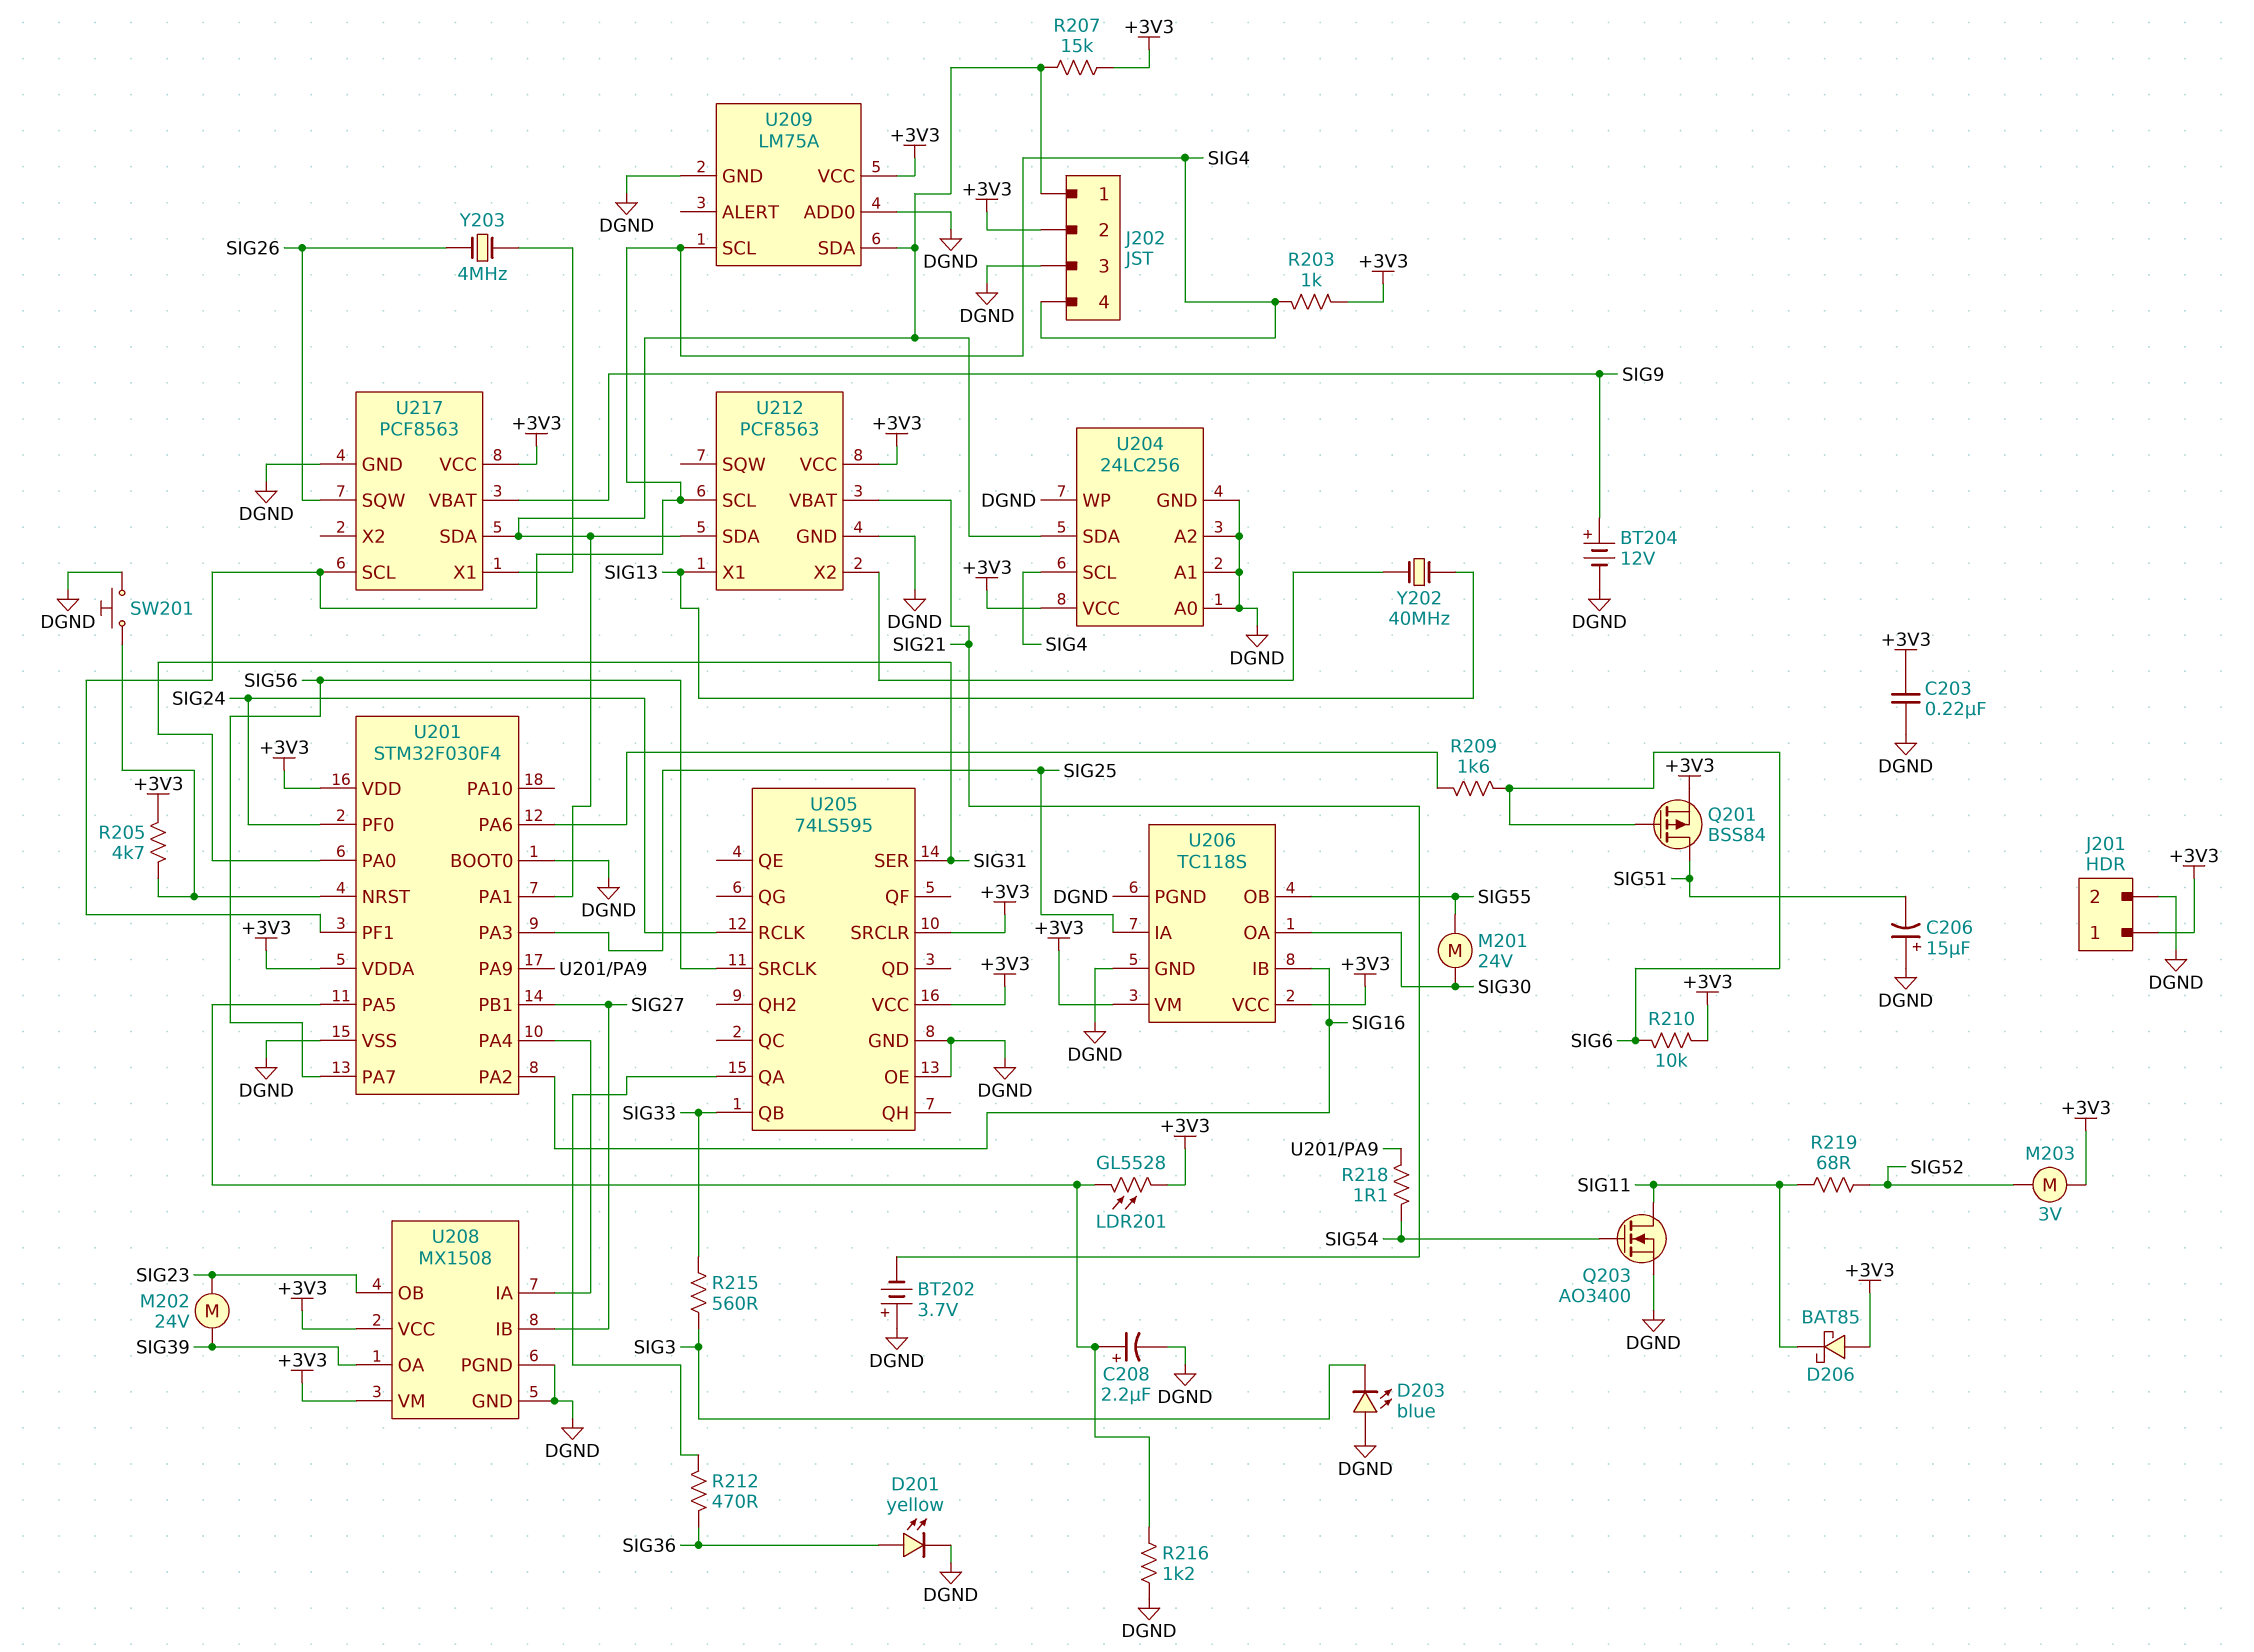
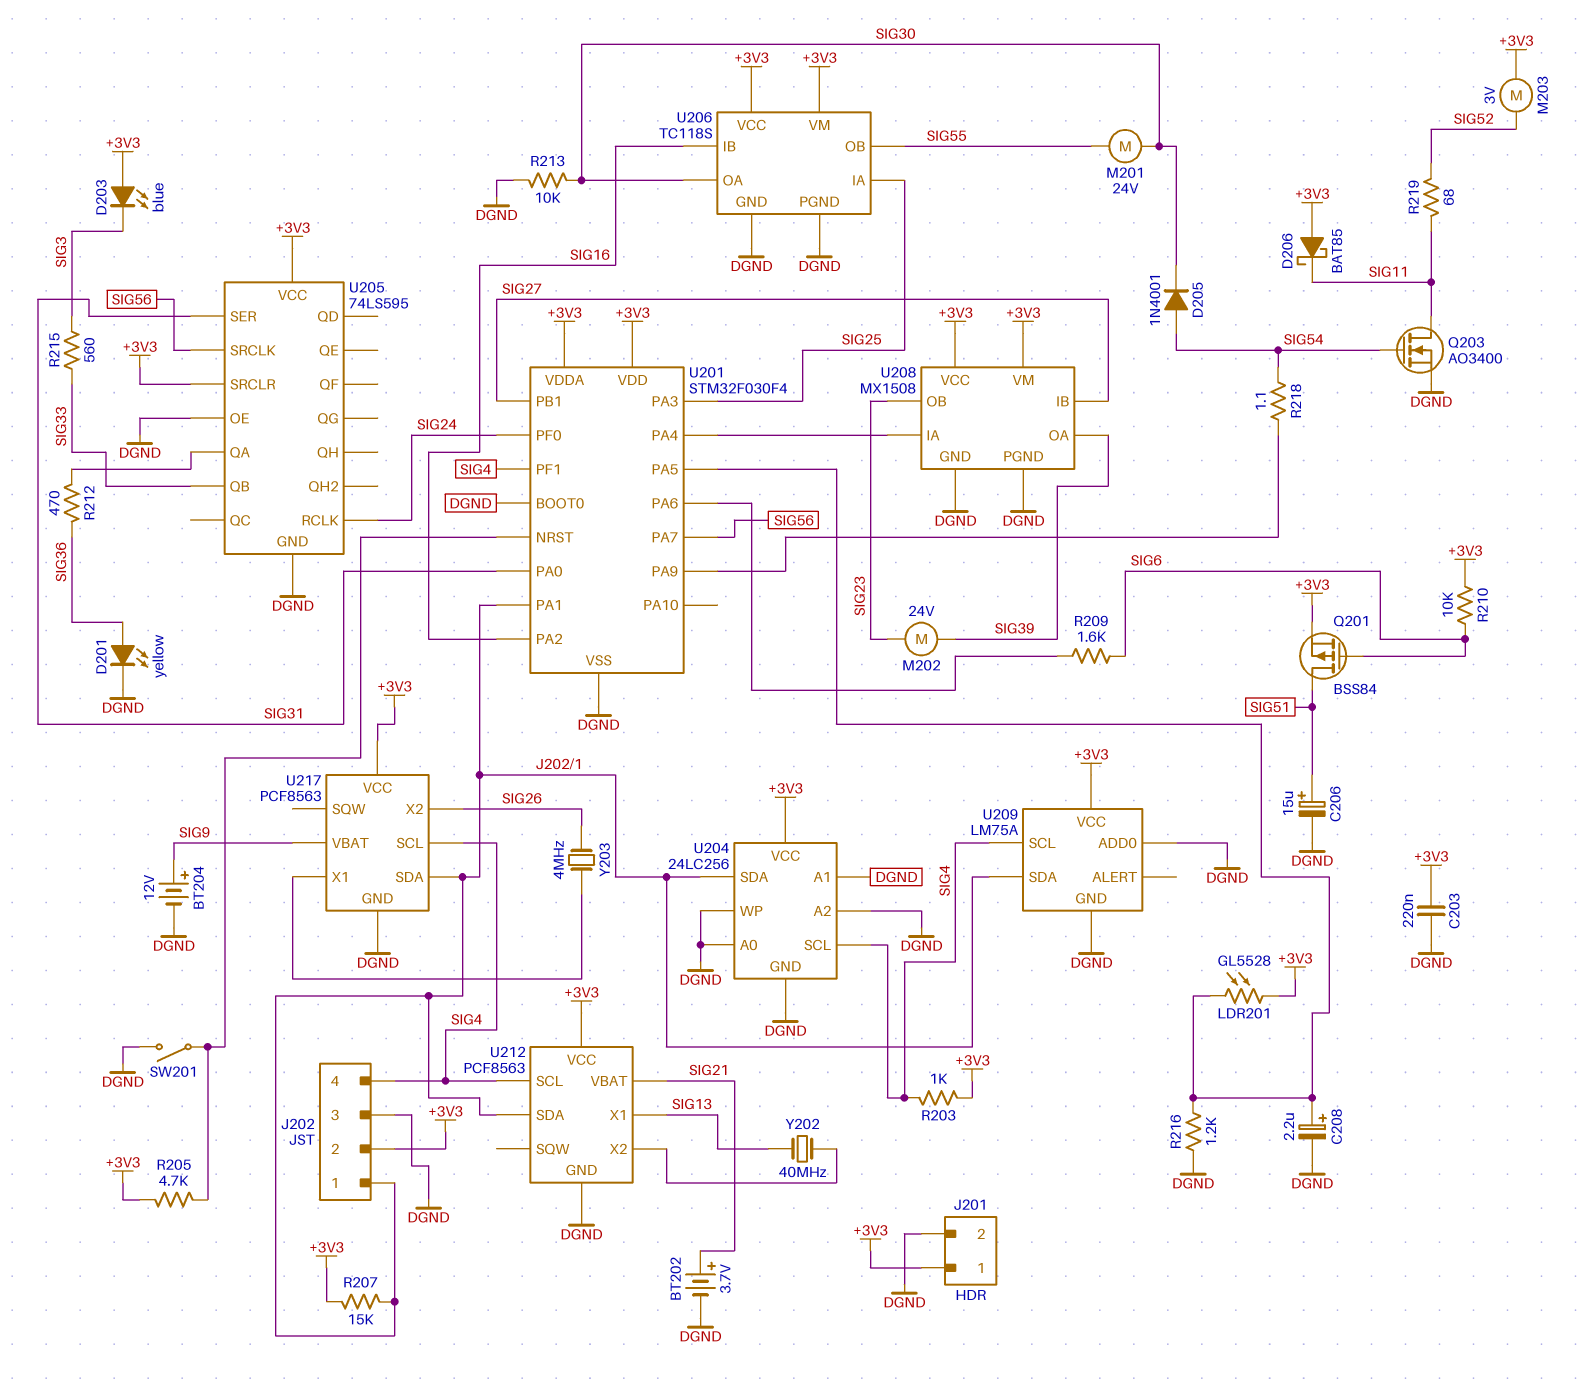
BT202: 3.7V (plus DGND, minus SIG21) -> 3.7V (plus SIG21, minus DGND)
C206: 15uF (plus DGND, minus SIG51) -> 15uF (plus SIG51, minus DGND)
D203: LED blue (A DGND, K SIG3) -> LED blue (A +3V3, K SIG3)
D205: none -> diode 1N4001 (A SIG54, K SIG30)
R213: none -> 10k (DGND, SIG30)
SW201: button (DGND, U201/NRST) -> switch (DGND, U201/NRST)
U217 pin SQW: SIG26 -> none
U217 pin X2: none -> SIG26

